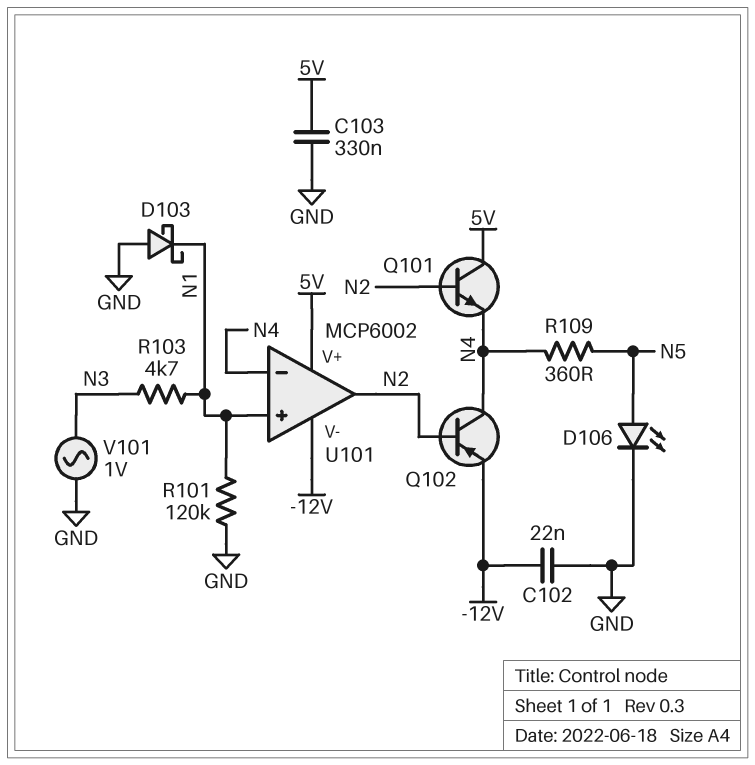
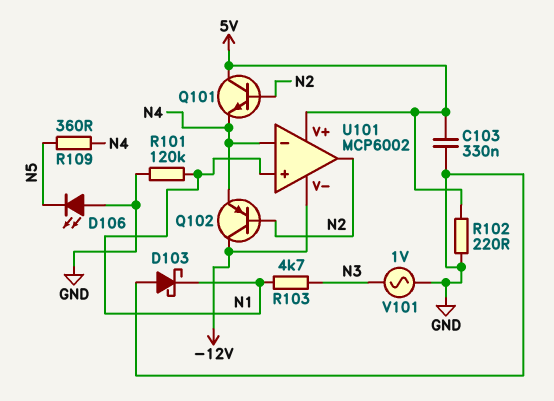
C102: 22nF (-12V, GND) -> none
D106: LED (A N5, K GND) -> LED (A GND, K N5)
Q102: PNP (B N2, C N4, E -12V) -> PNP (B N2, C -12V, E N4)
R102: none -> 220 (5V, GND)

